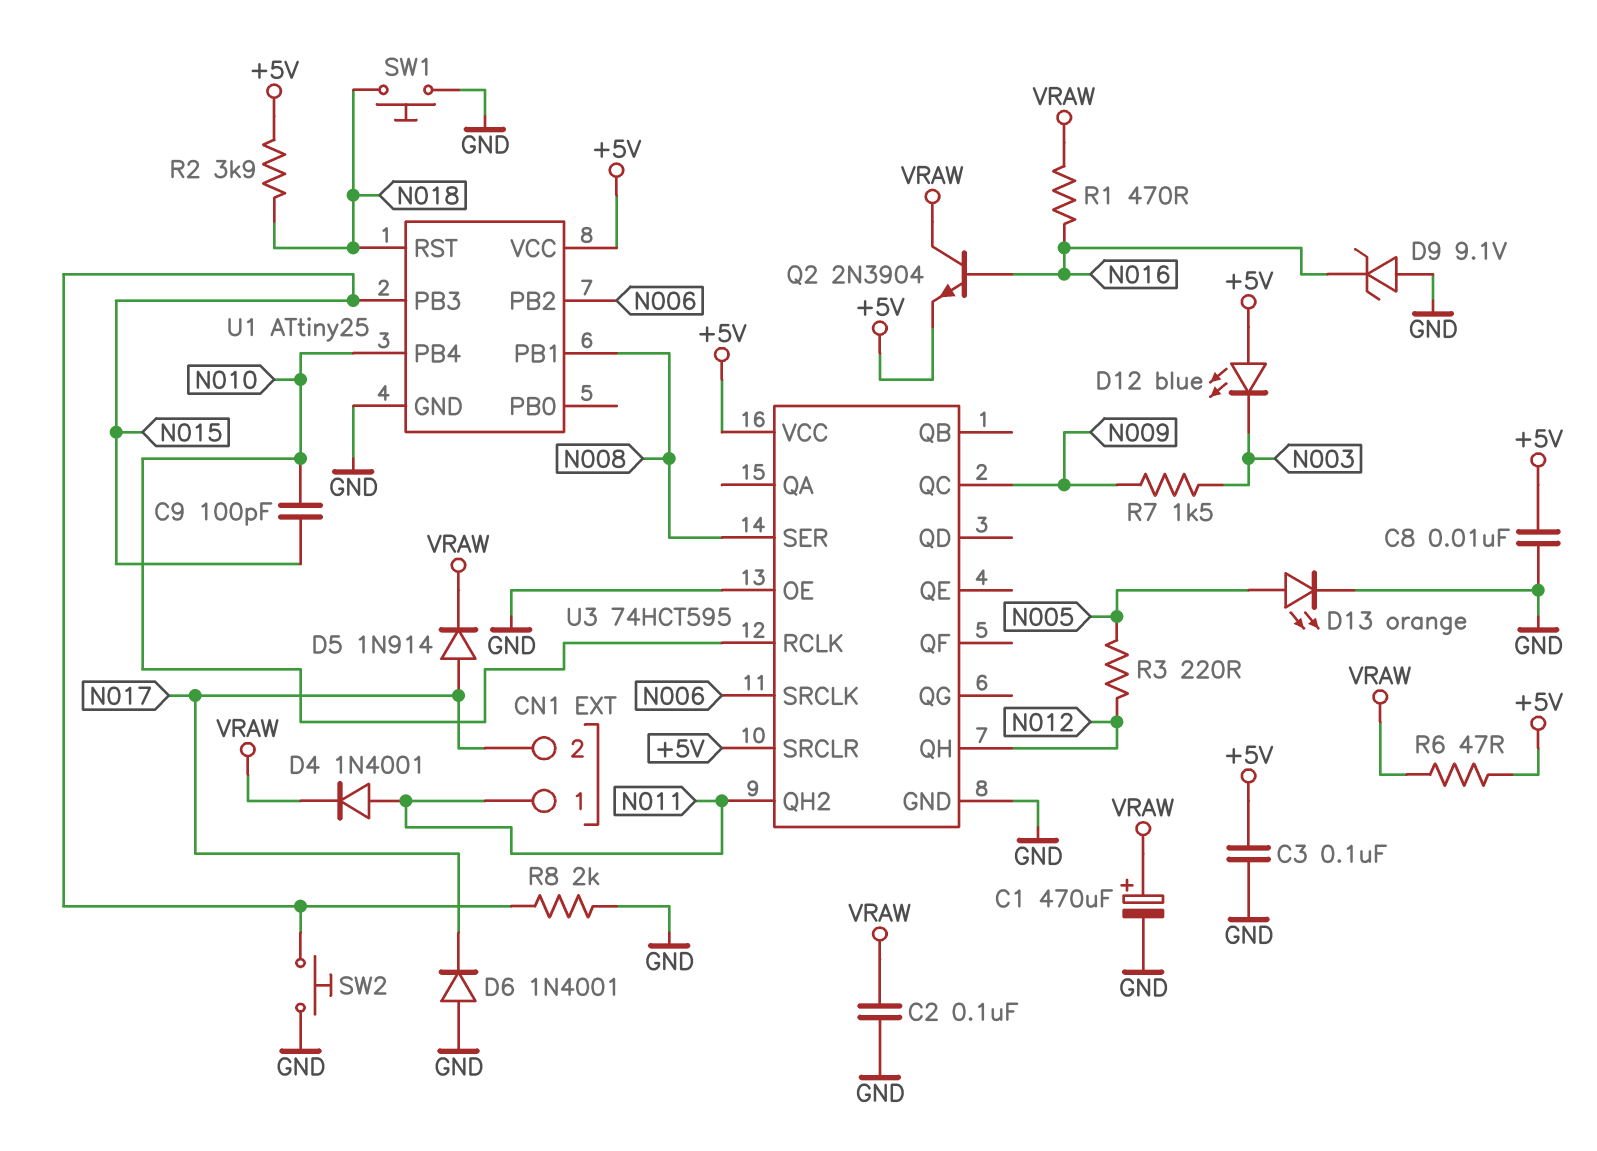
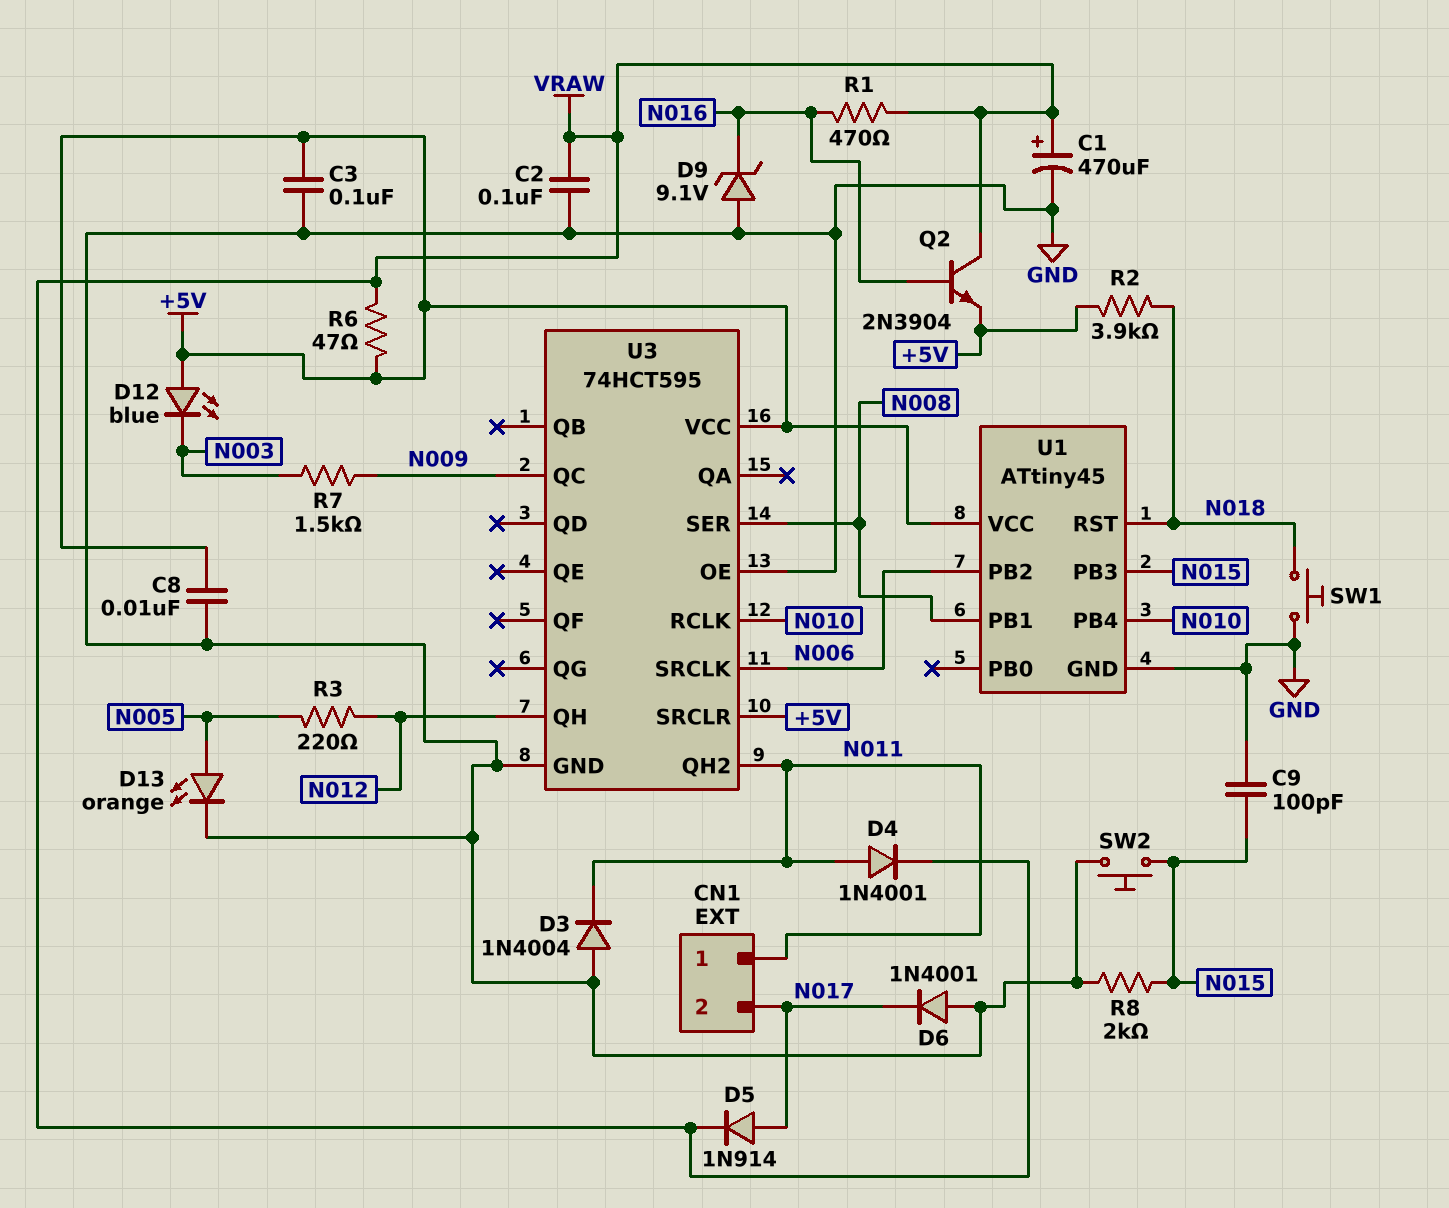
C9: 100pF (N010, N015) -> 100pF (GND, N015)
D3: none -> diode 1N4004 (A GND, K N011)
U1: ATtiny25 -> ATtiny45

